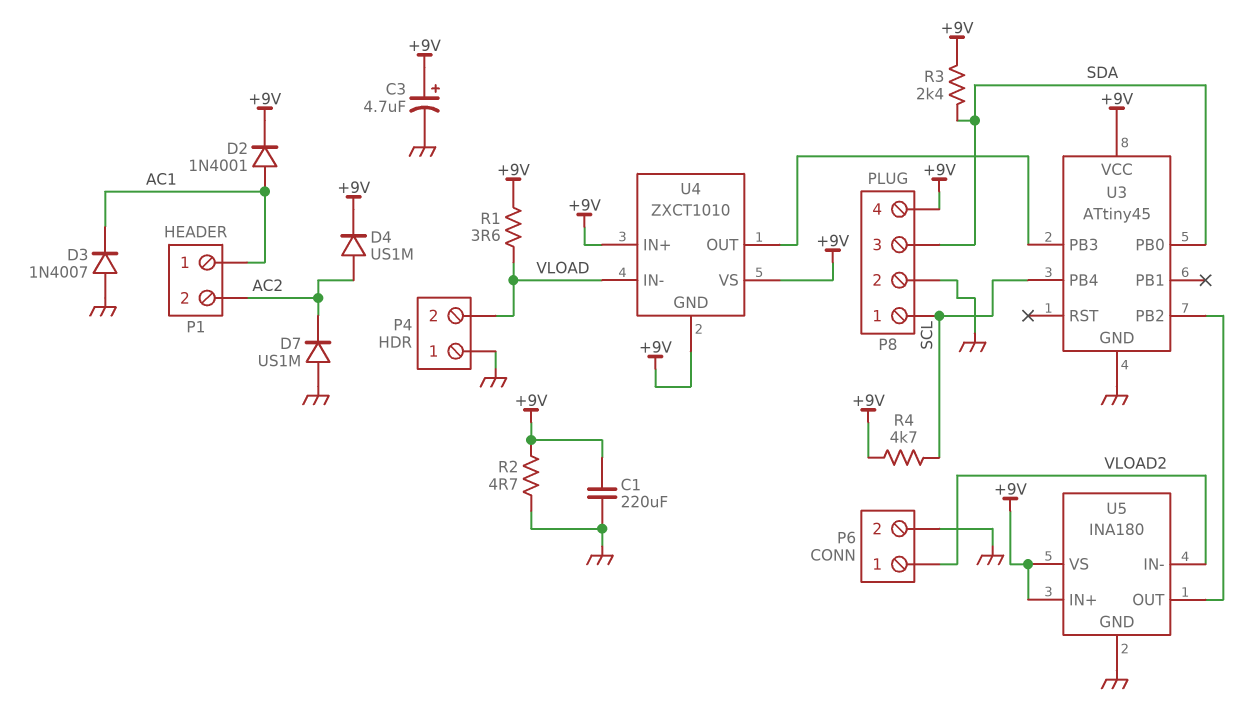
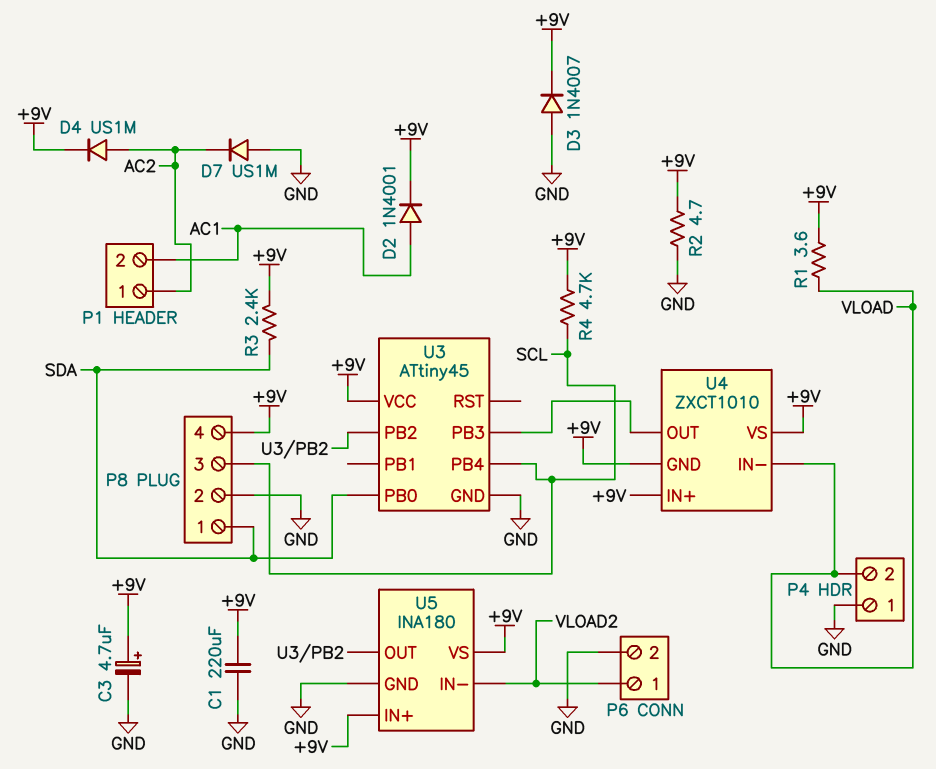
D3: diode 1N4007 (A GND, K AC1) -> diode 1N4007 (A GND, K +9V)
P1 pin 1: AC1 -> AC2
P1 pin 2: AC2 -> AC1
P8 pin 1: SCL -> SDA
P8 pin 3: SDA -> SCL

